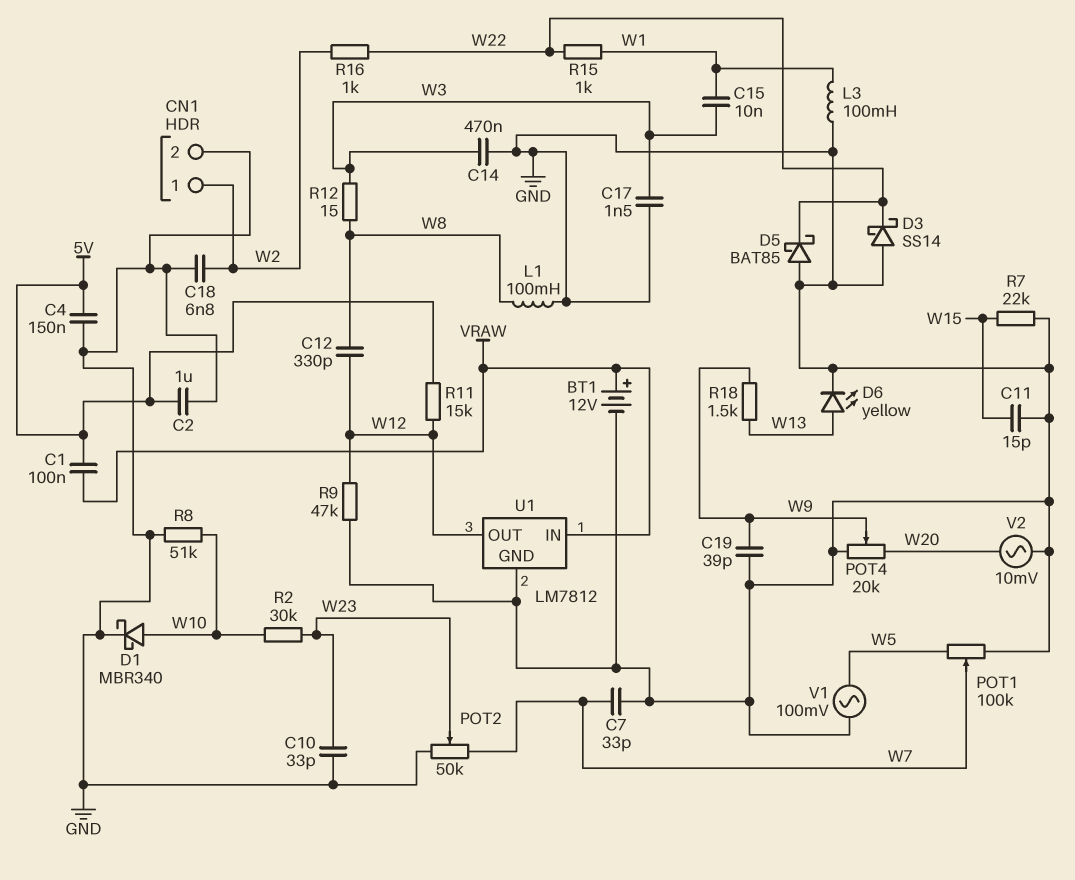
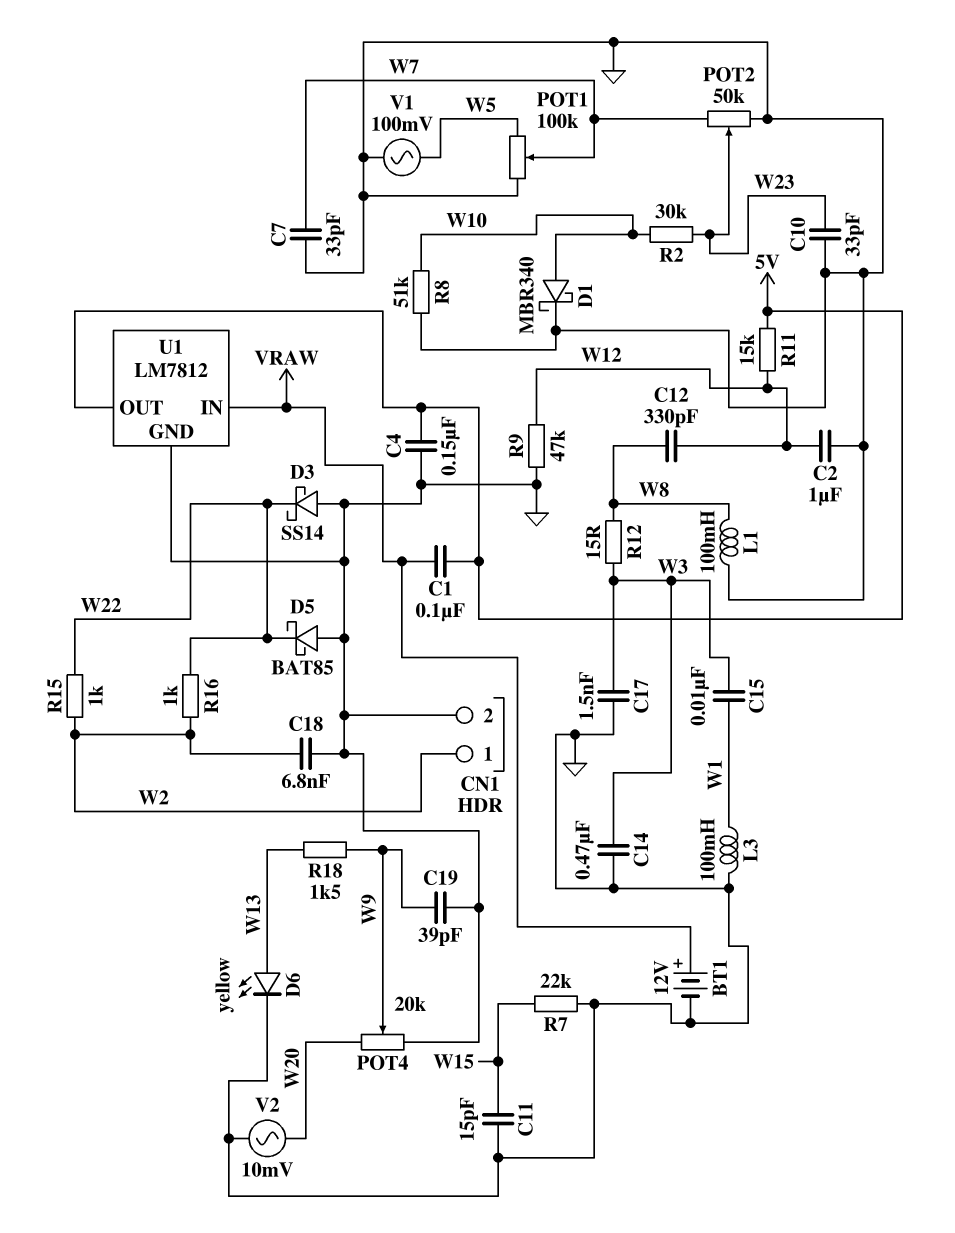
C2: 1uF (5V, GND) -> 1uF (GND, W12)
R15: 1k (W1, W22) -> 1k (W2, W22)
U1 pin OUT: W12 -> 5V

